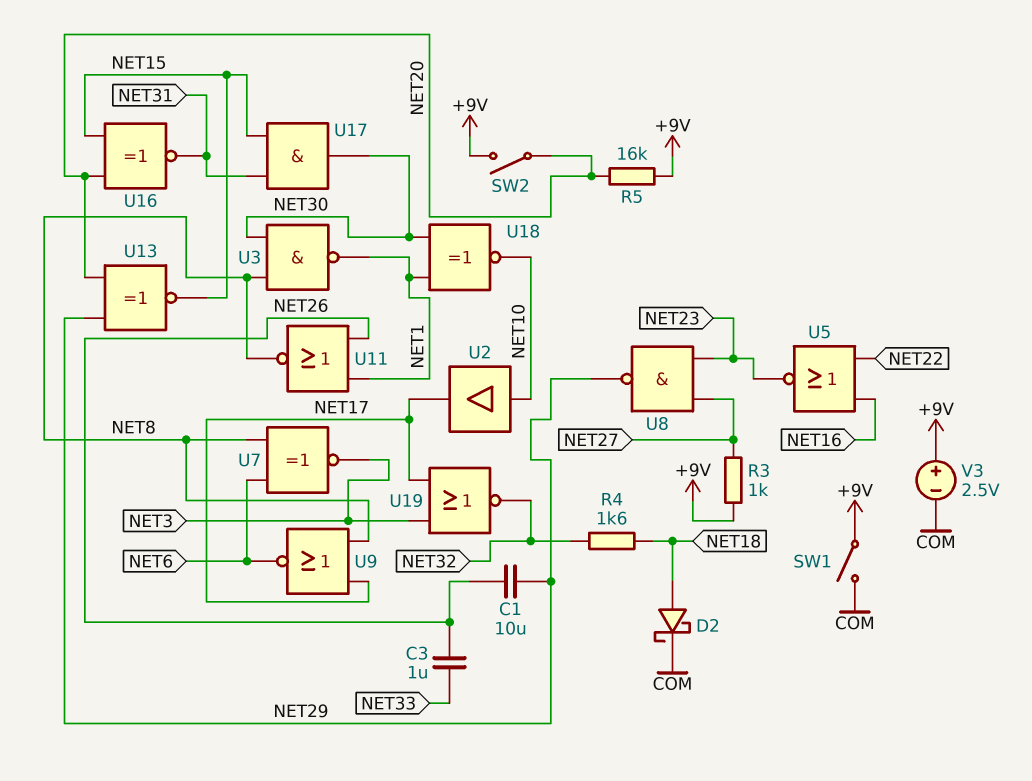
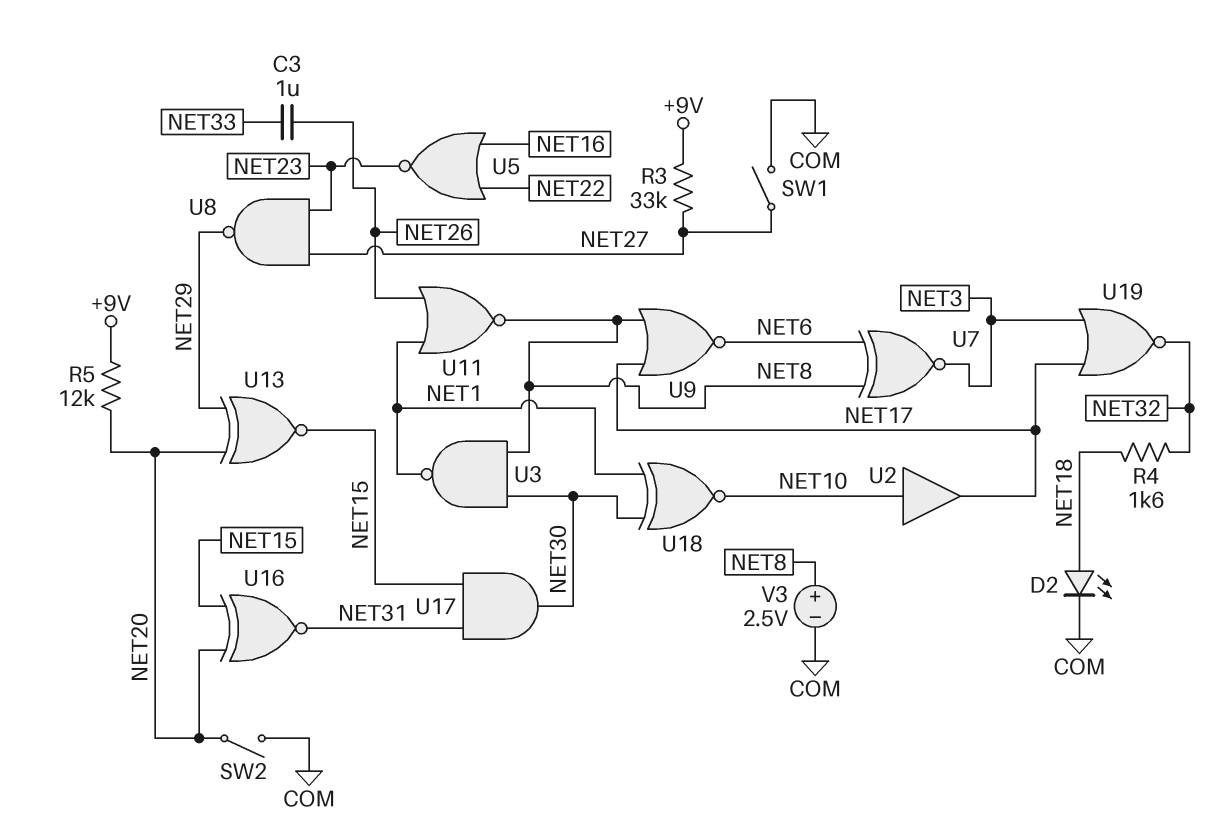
C1: 10uF (NET26, NET29) -> none
D2: schottky (A NET18, K COM) -> LED (A NET18, K COM)
R3: 1k (+9V, NET27) -> 33k (+9V, NET27)
R5: 16k (+9V, NET20) -> 12k (+9V, NET20)
SW1: switch (+9V, COM) -> switch (COM, NET27)
SW2: switch (+9V, NET20) -> switch (COM, NET20)
V3: 2.5V (plus +9V, minus COM) -> 2.5V (plus NET8, minus COM)

